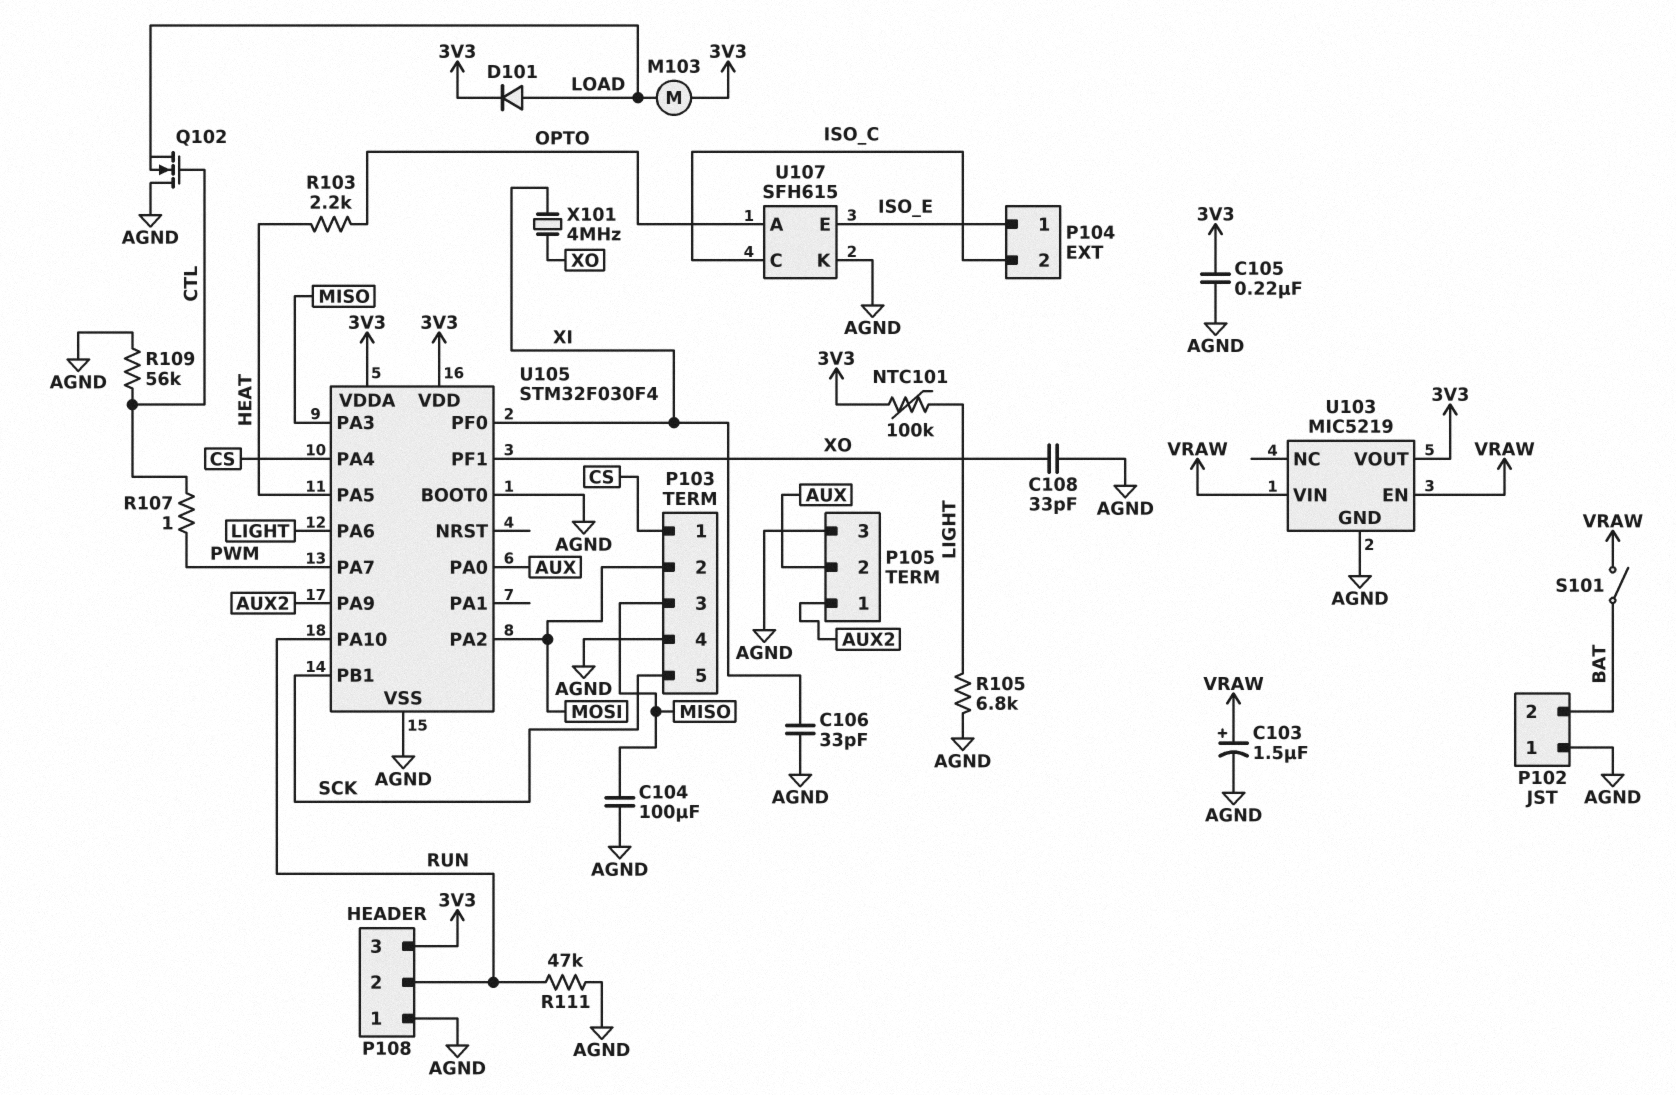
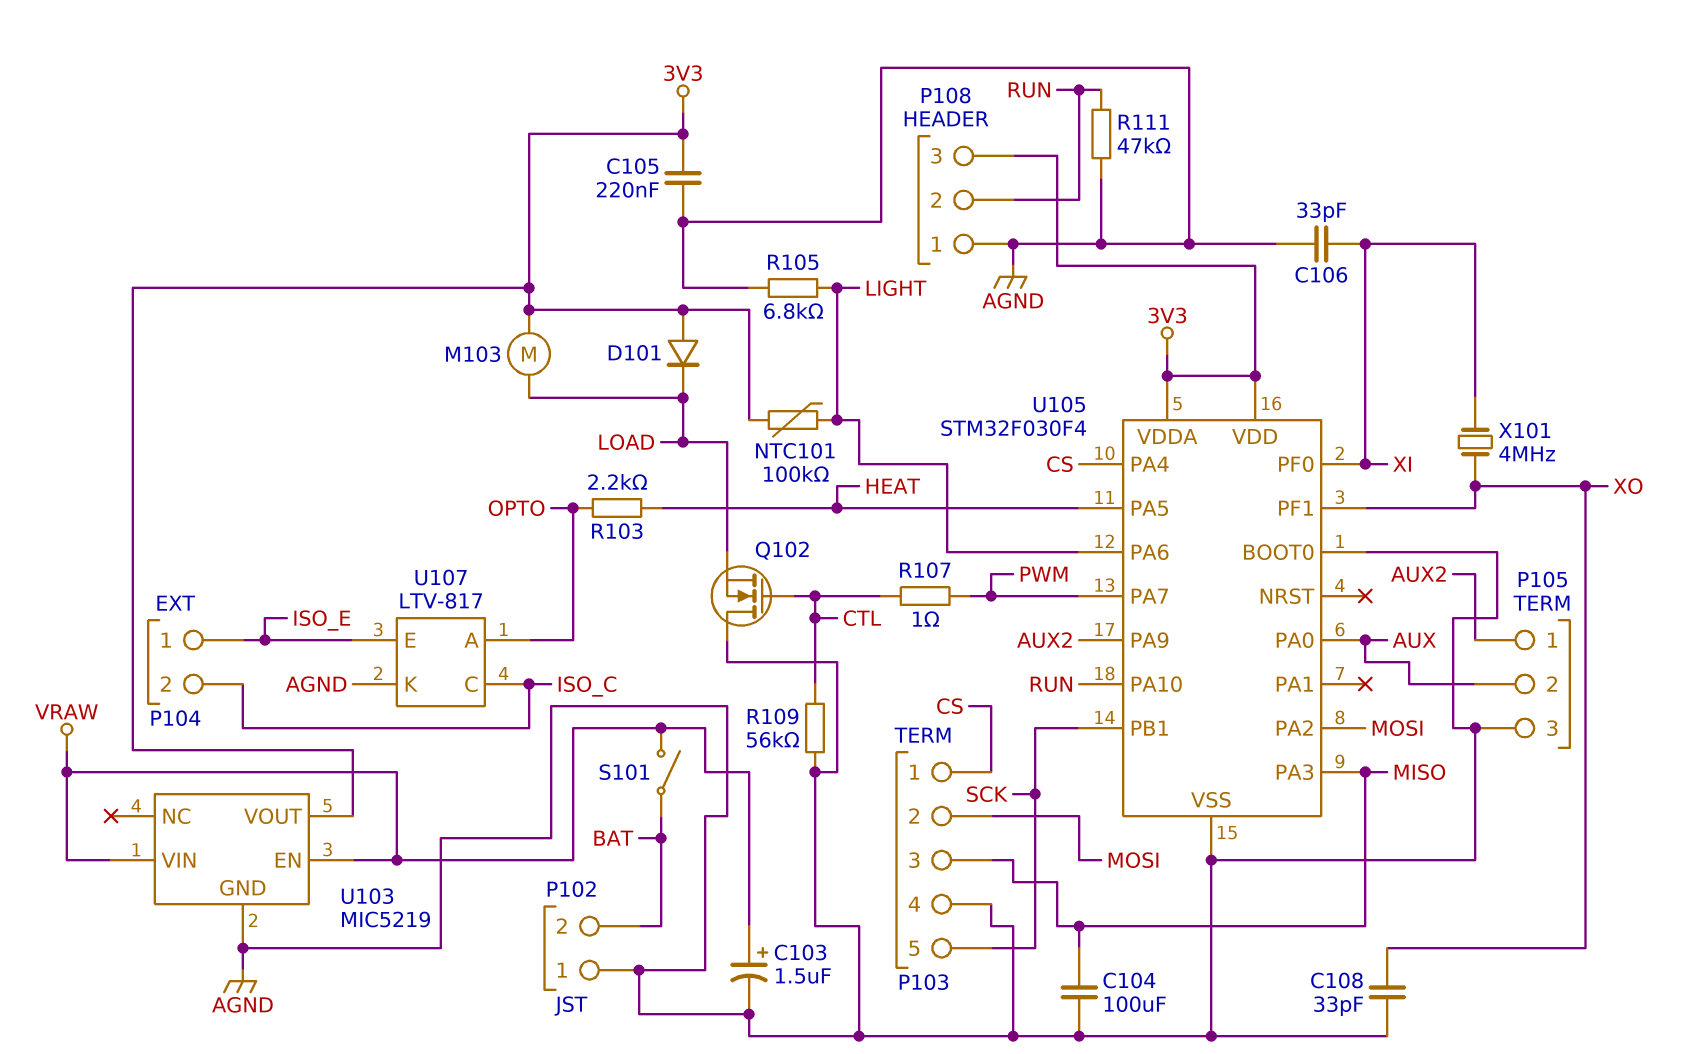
D101: diode (A LOAD, K 3V3) -> diode (A 3V3, K LOAD)
U107: SFH615 -> LTV-817

